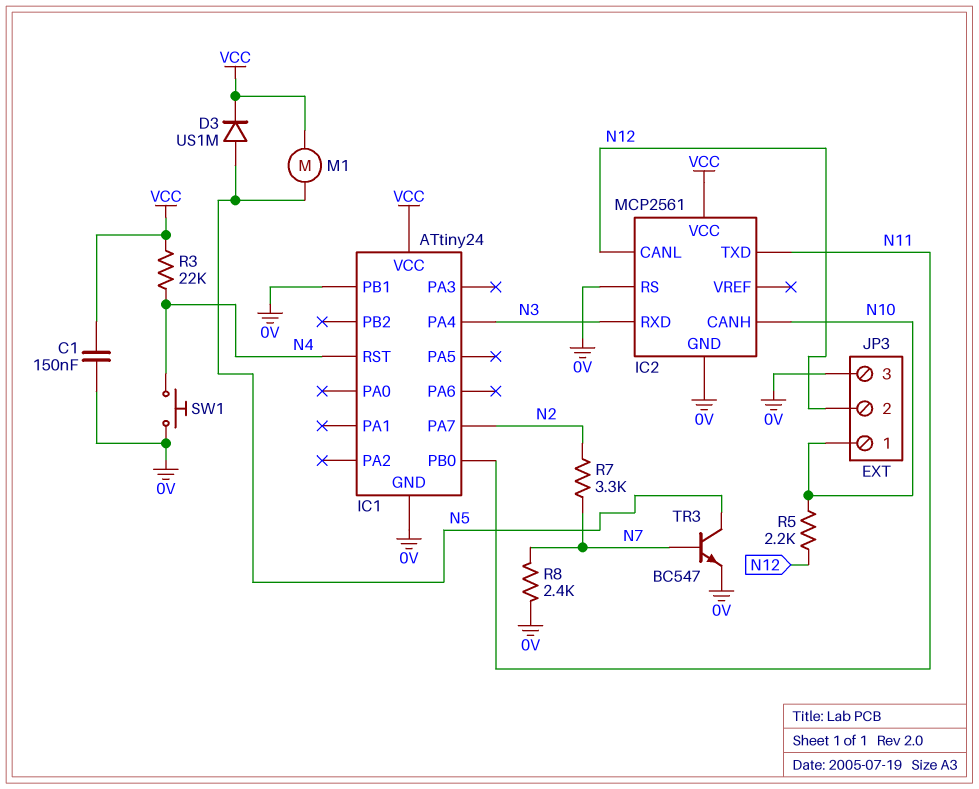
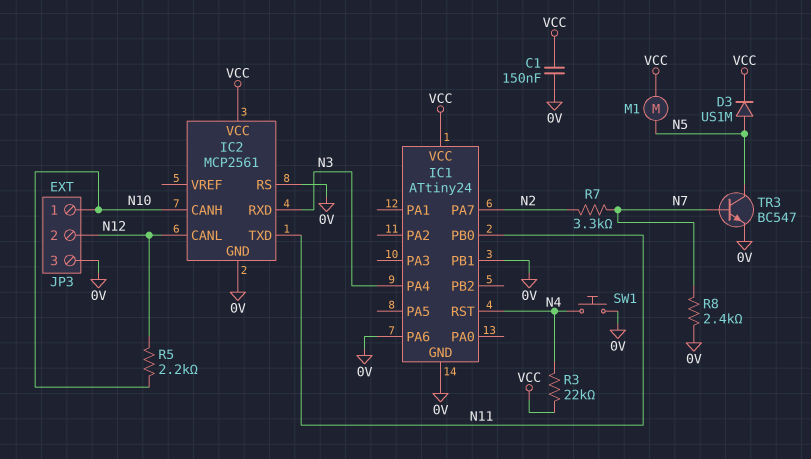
IC1 pin PA6: none -> 0V

